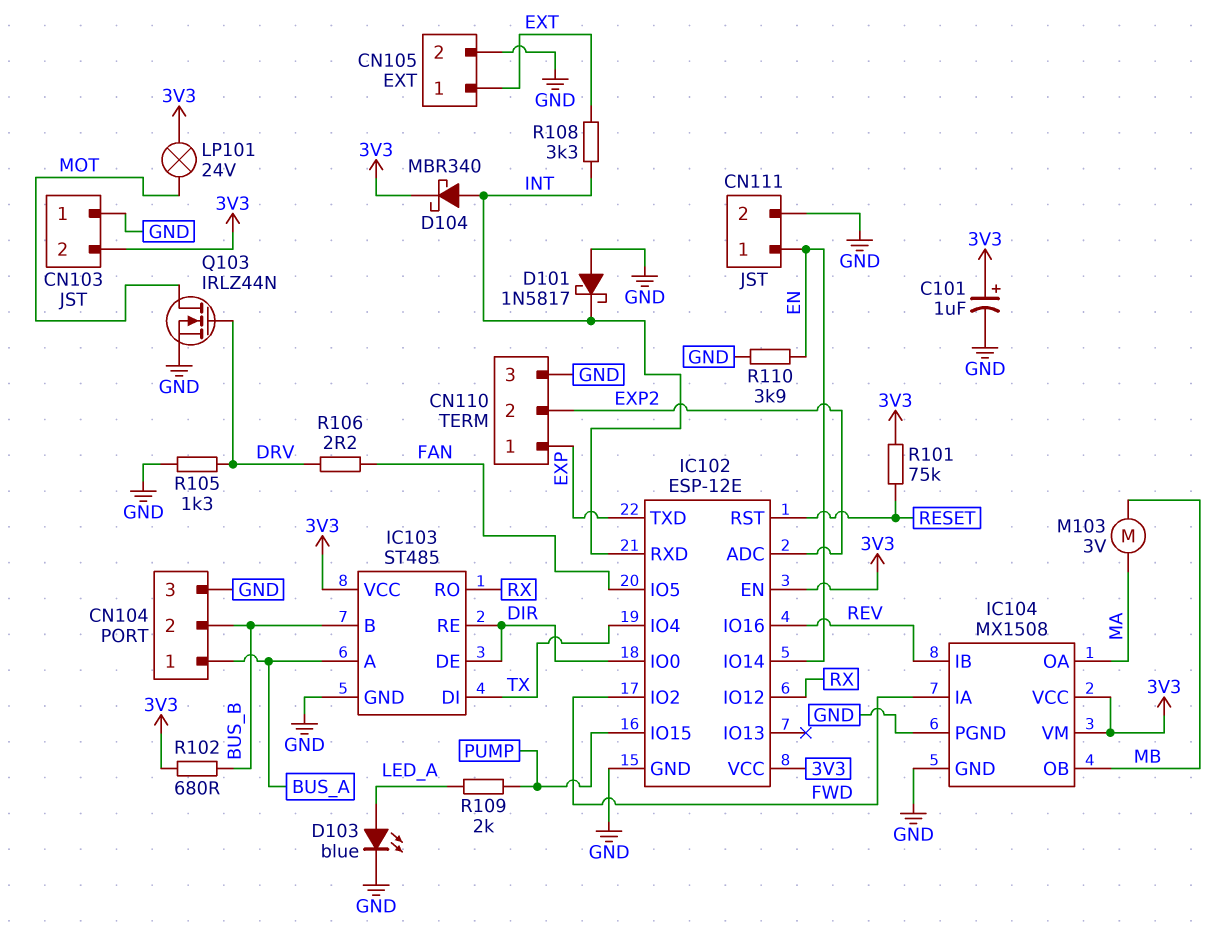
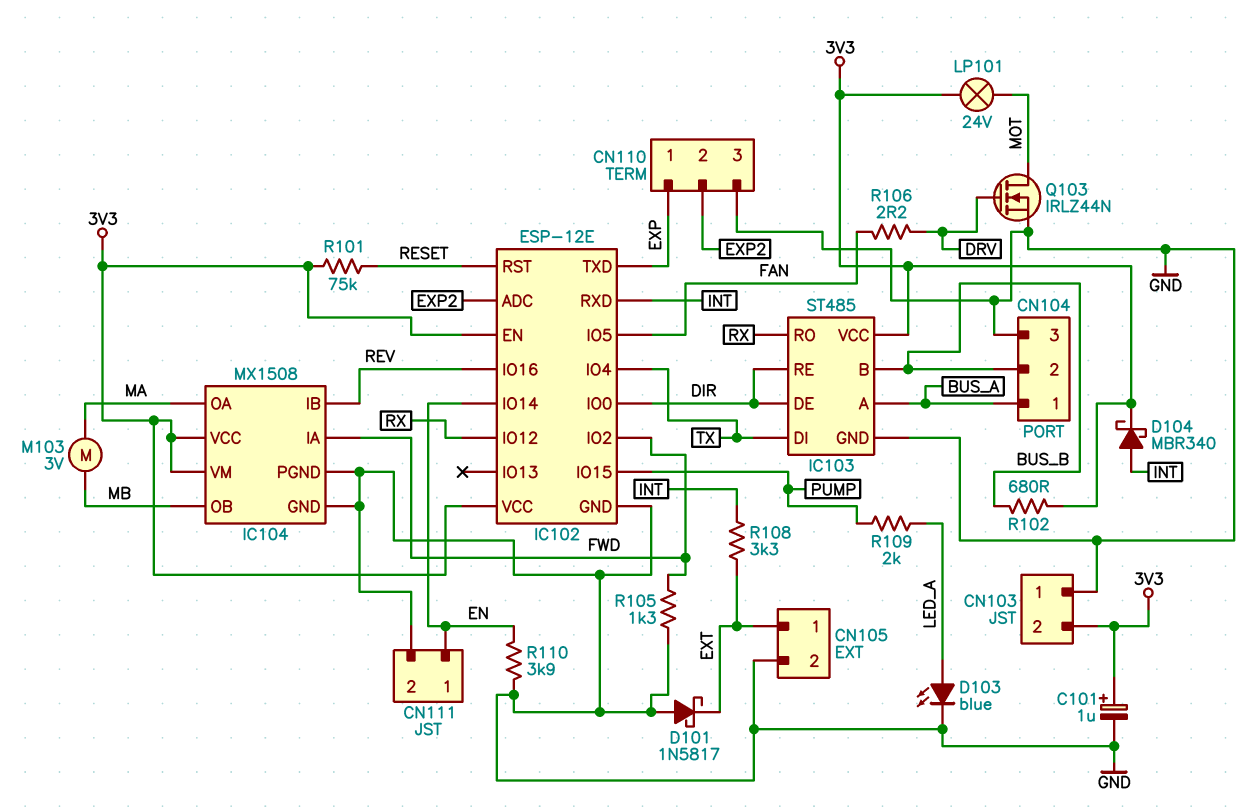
D101: schottky 1N5817 (A GND, K INT) -> schottky 1N5817 (A GND, K EXT)
R105: 1.3k (DRV, GND) -> 1.3k (FWD, GND)

